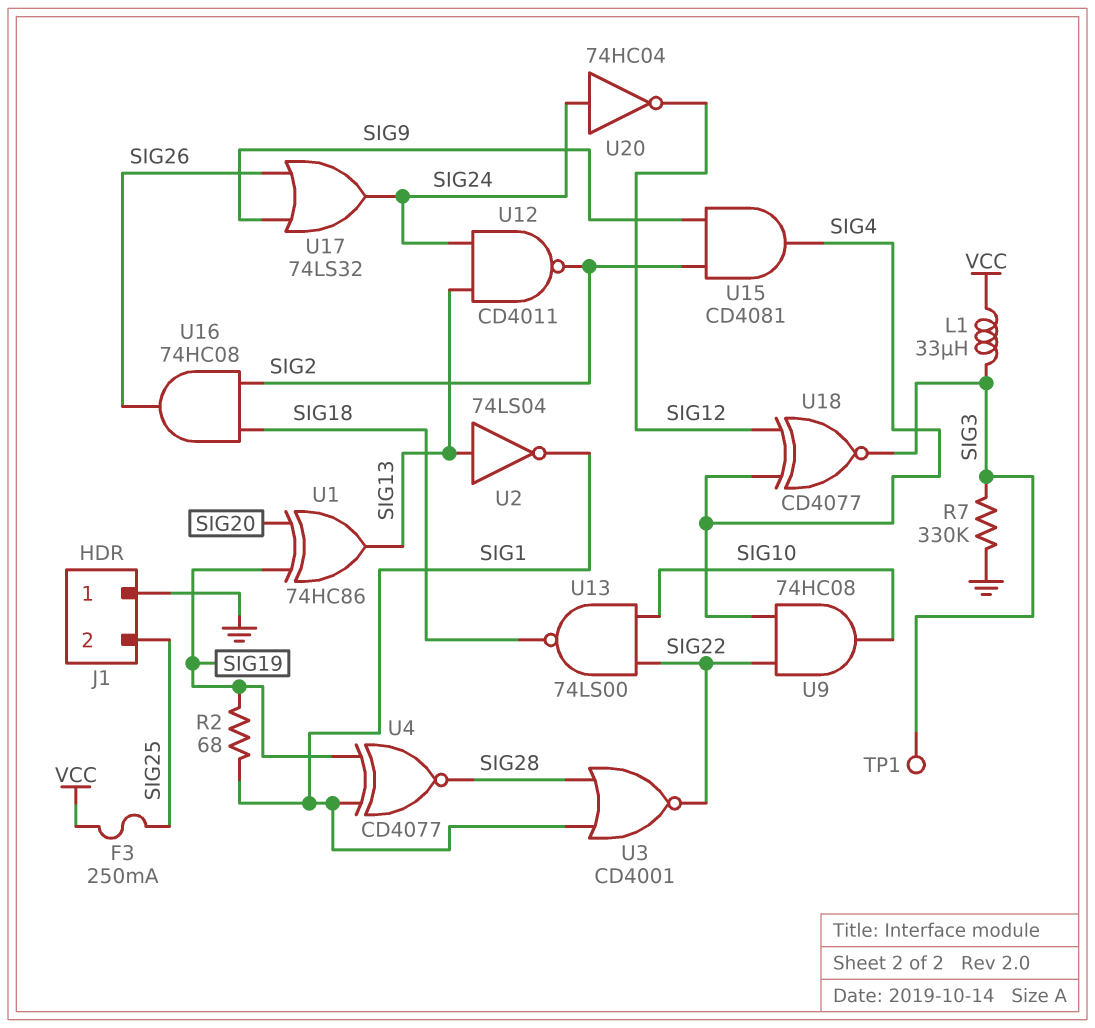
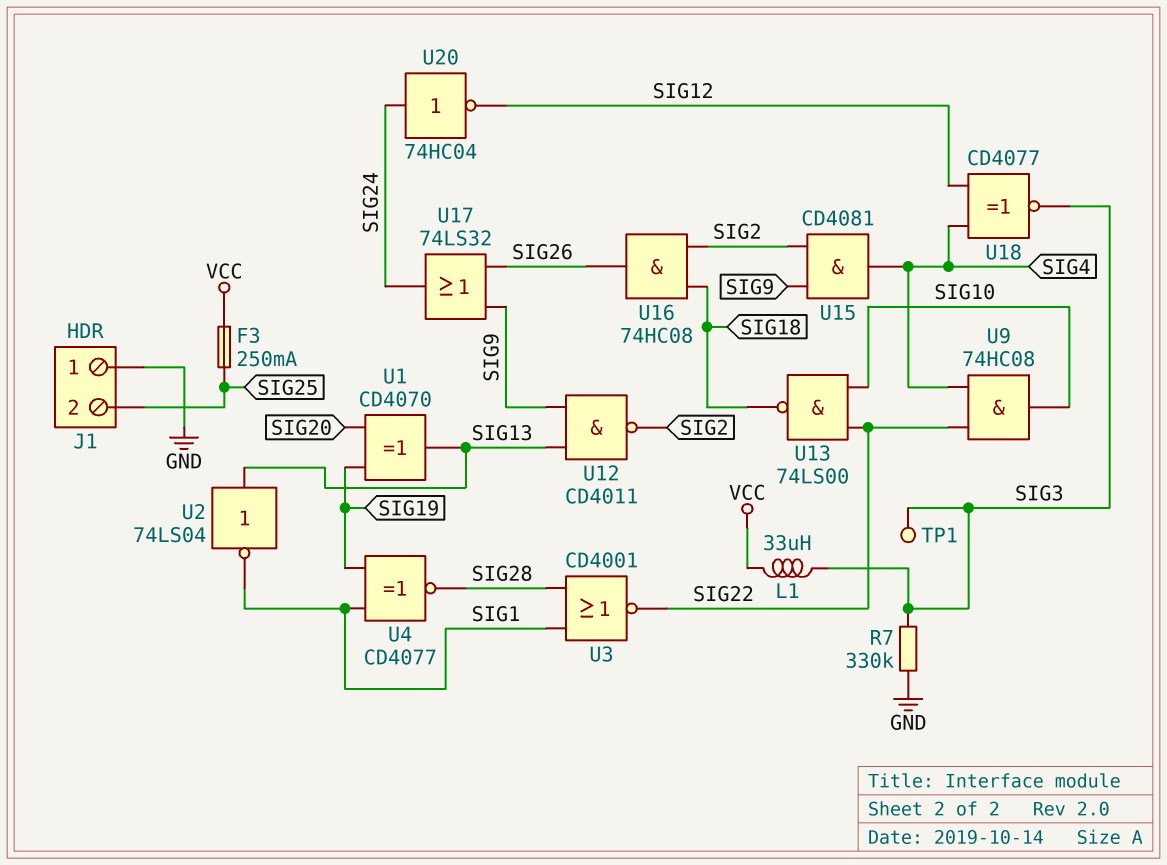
R2: 68 (SIG1, SIG19) -> none
U1: XOR 74HC86 (in SIG19, in SIG20, out SIG13) -> XOR CD4070 (in SIG19, in SIG20, out SIG13)
U12: NAND CD4011 (in SIG13, in SIG24, out SIG2) -> NAND CD4011 (in SIG9, in SIG13, out SIG2)

